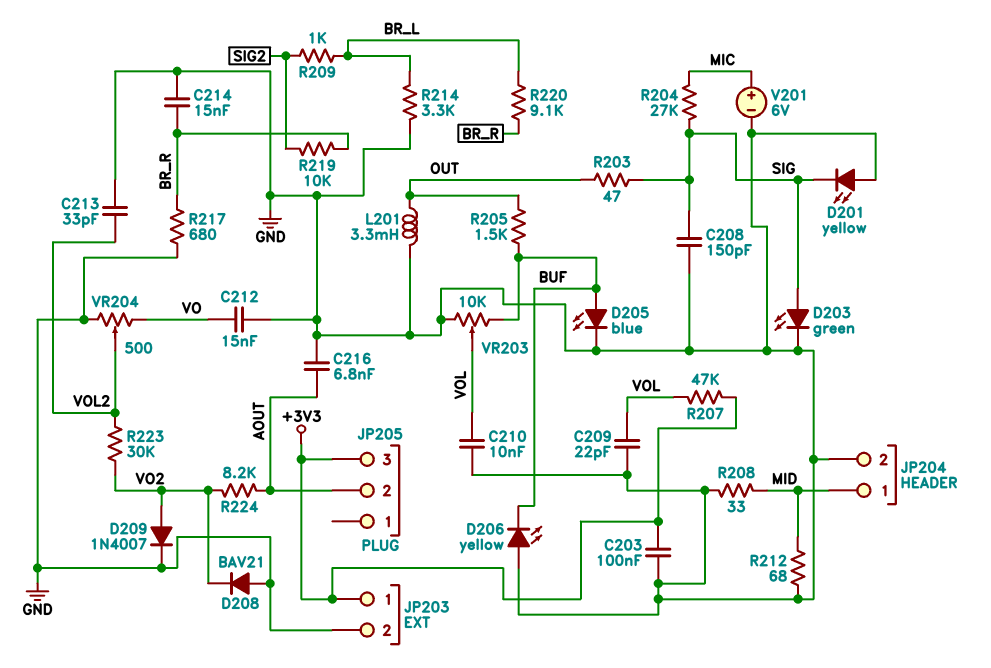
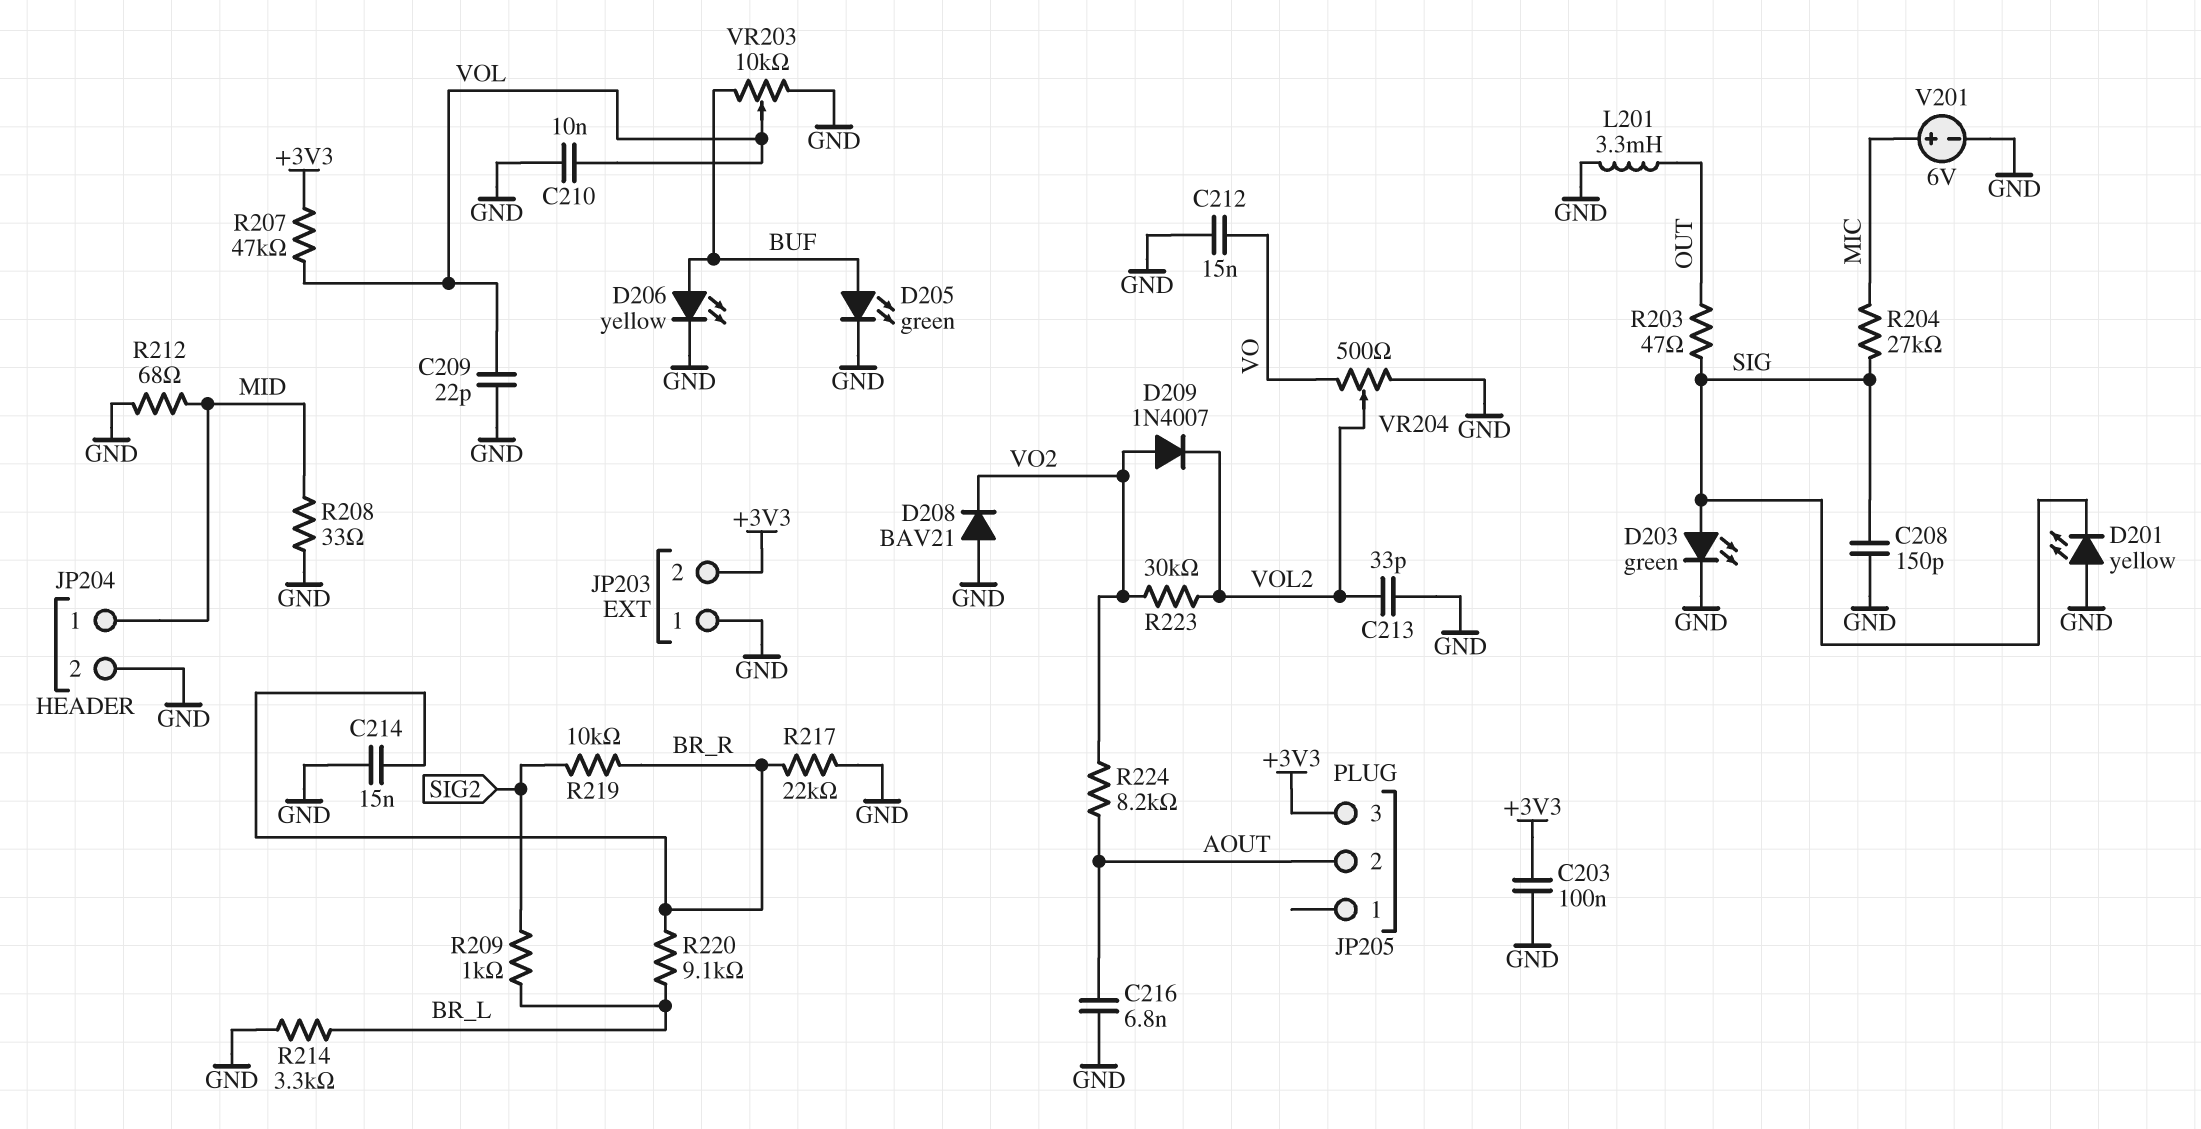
D205: LED blue (A BUF, K GND) -> LED green (A BUF, K GND)
D206: LED yellow (A GND, K BUF) -> LED yellow (A BUF, K GND)
D209: diode 1N4007 (A VO2, K GND) -> diode 1N4007 (A VO2, K VOL2)
JP203 pin 1: +3V3 -> GND
JP203 pin 2: GND -> +3V3
R205: 1.5k (BUF, OUT) -> none
R217: 680 (BR_R, GND) -> 22k (BR_R, GND)

